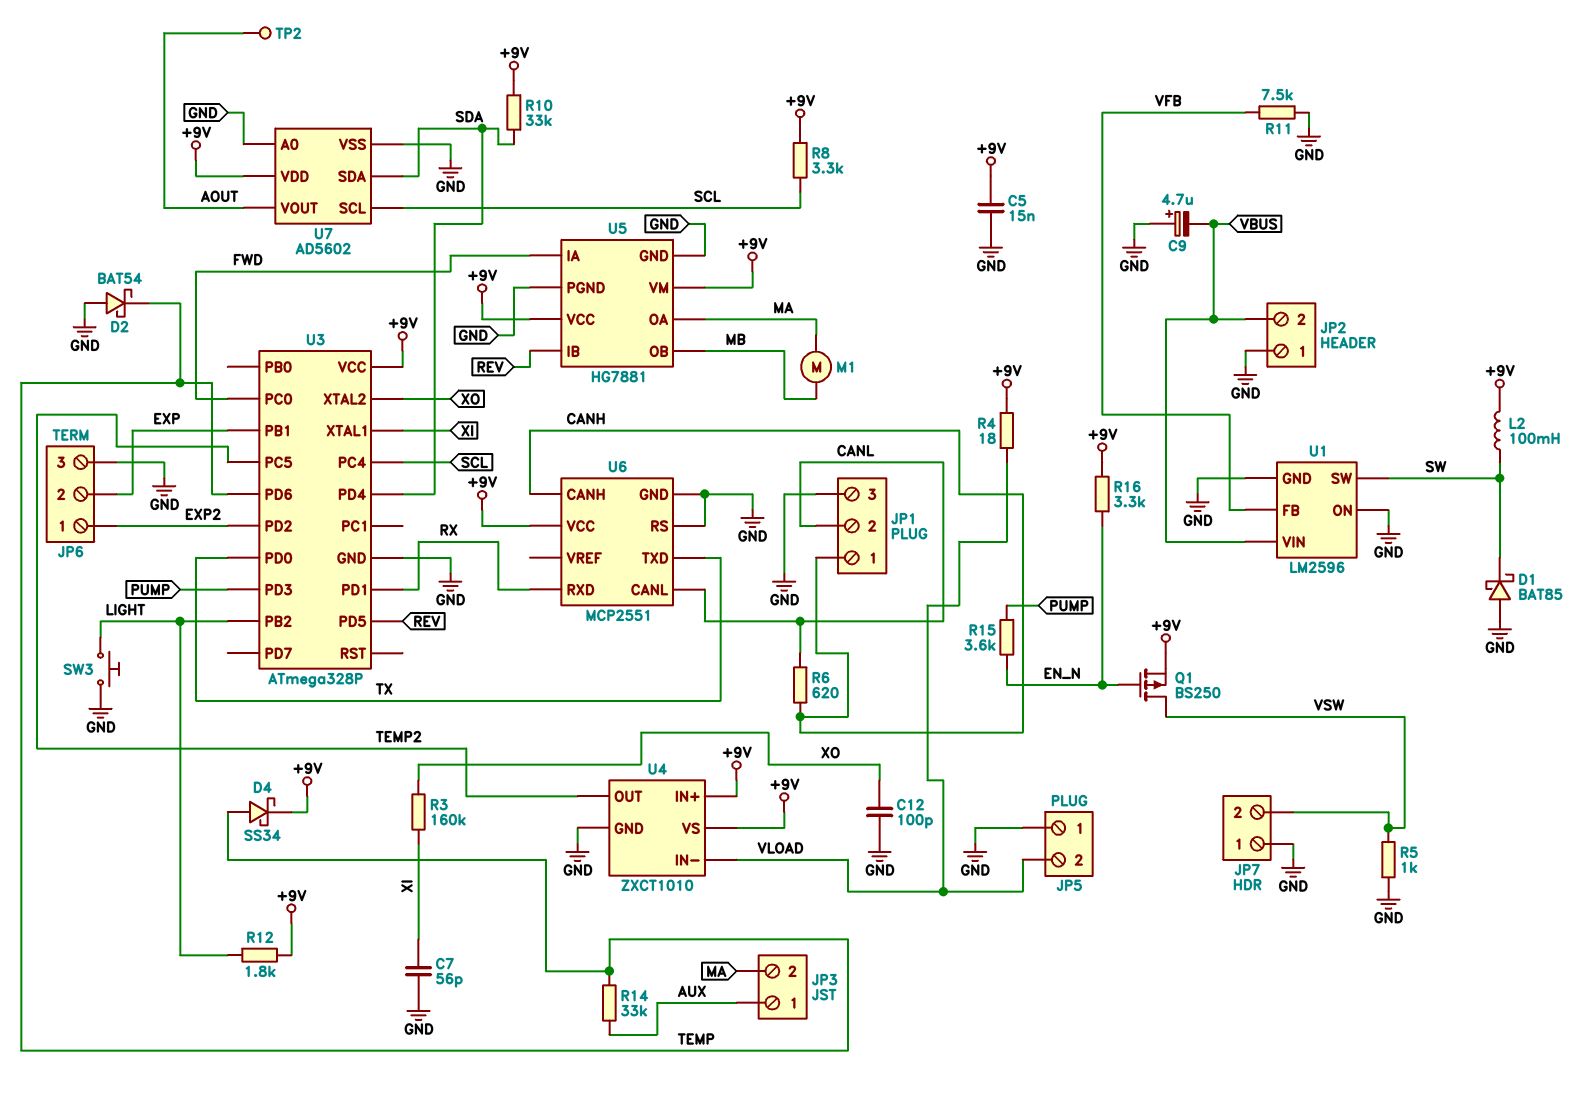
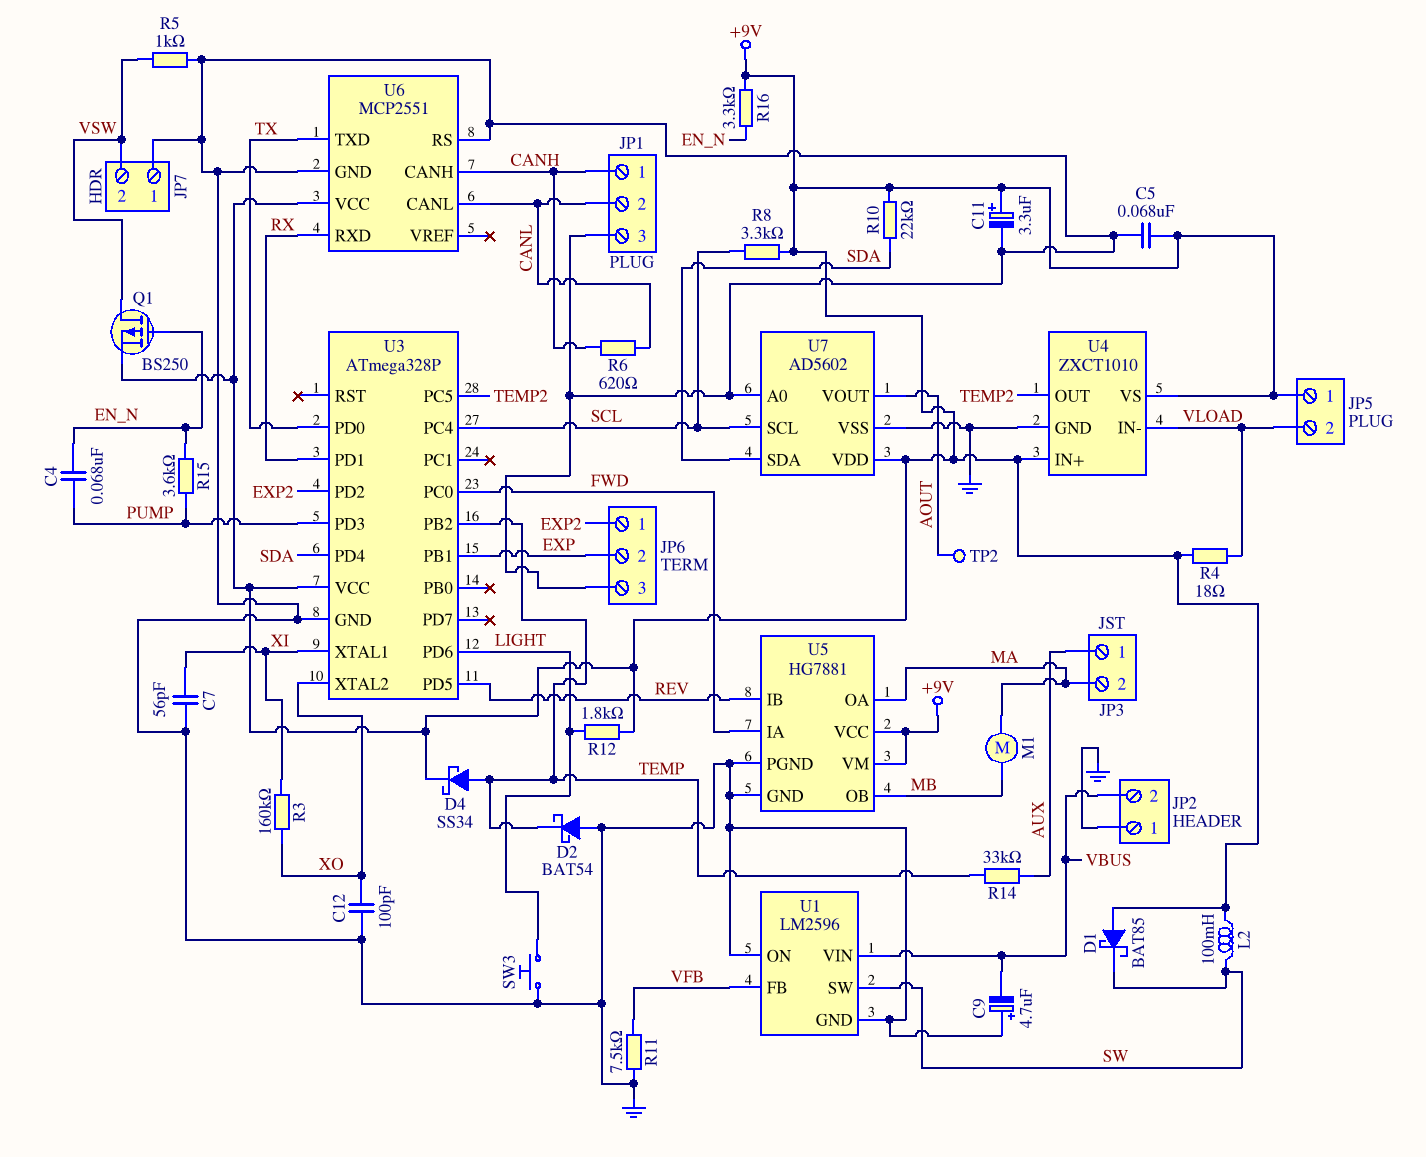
C4: none -> 68nF (EN_N, PUMP)
C5: 15nF (+9V, GND) -> 68nF (+9V, GND)
C11: none -> 3.3uF (plus +9V, minus GND)
D1: schottky BAT85 (A GND, K SW) -> schottky BAT85 (A +9V, K SW)
JP5 pin 1: GND -> +9V
R10: 33k (+9V, SDA) -> 22k (+9V, SDA)
U3 pin PB2: LIGHT -> TEMP
U3 pin PD6: TEMP -> LIGHT

